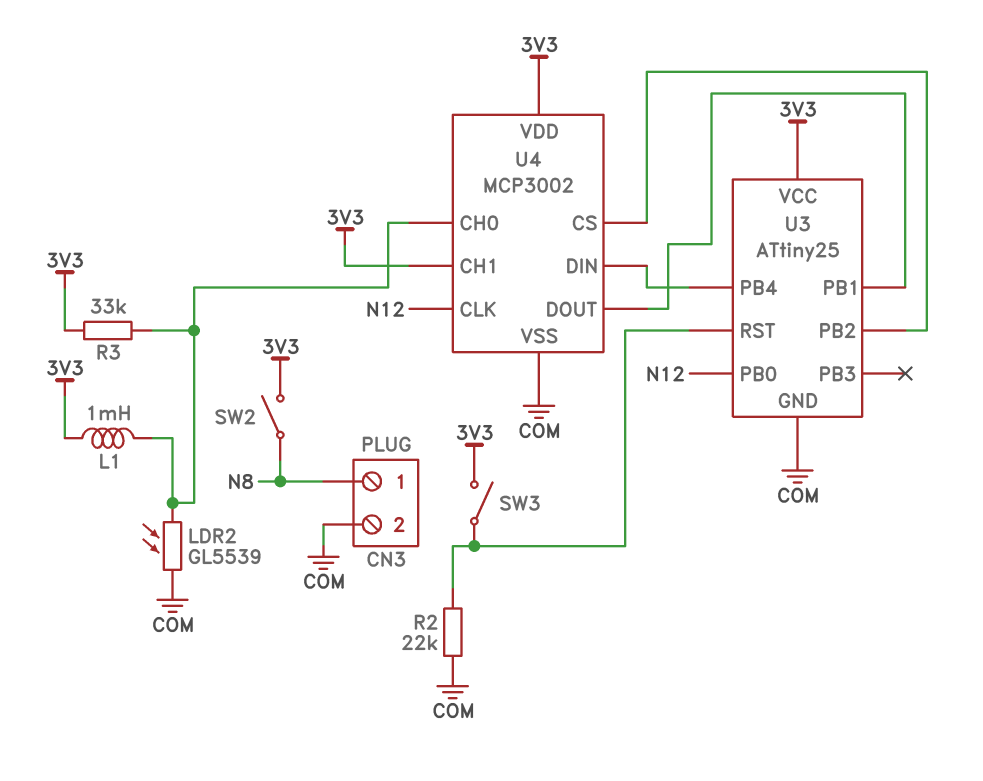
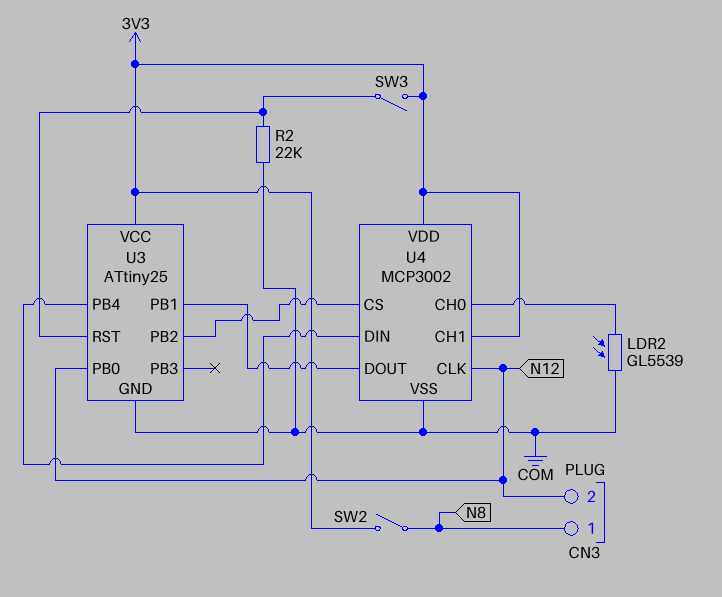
CN3 pin 2: COM -> N12
L1: 1mH (3V3, U4/CH0) -> none
R3: 33k (3V3, U4/CH0) -> none

